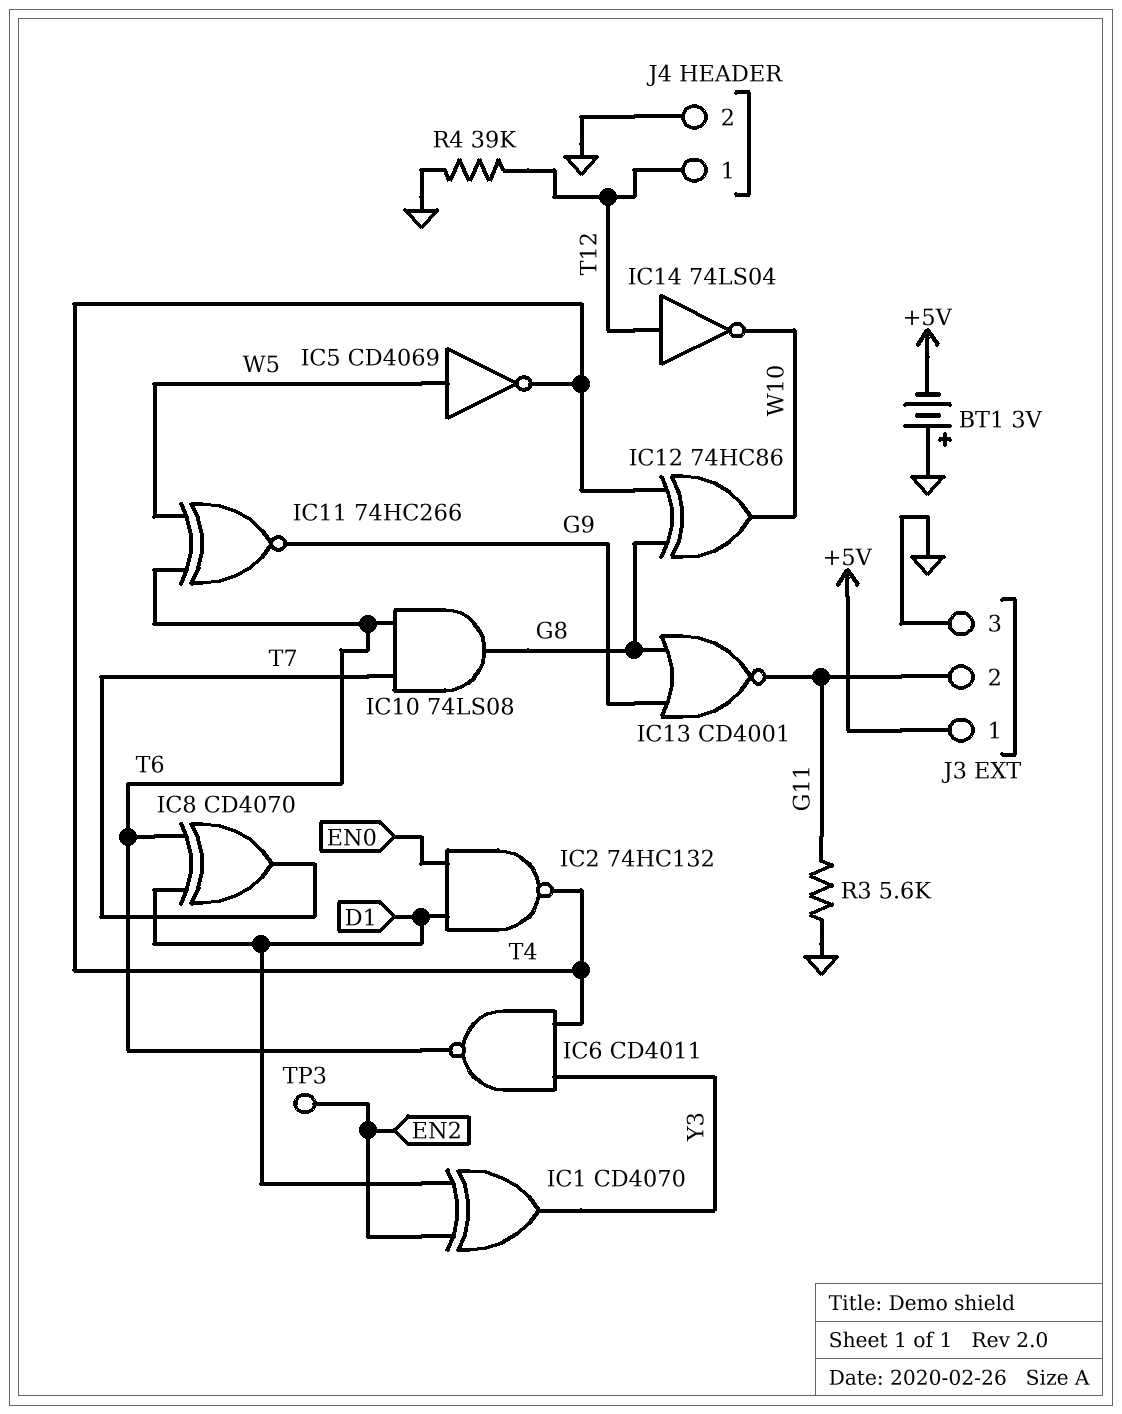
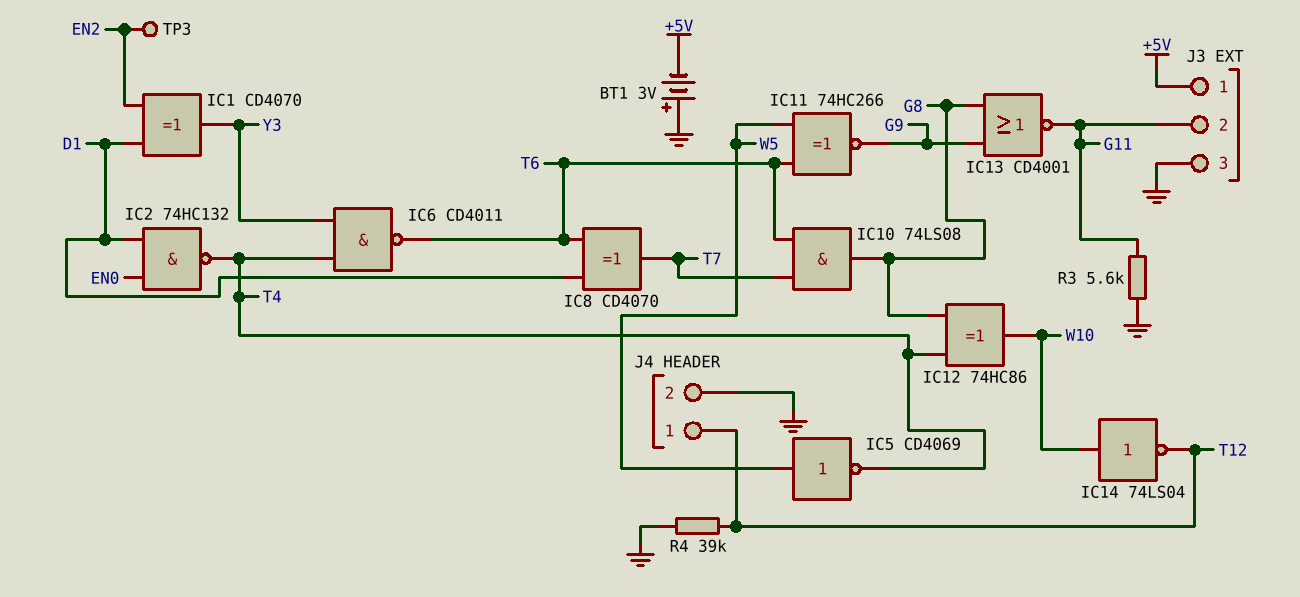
IC14: NOT 74LS04 (in T12, out W10) -> NOT 74LS04 (in W10, out T12)

